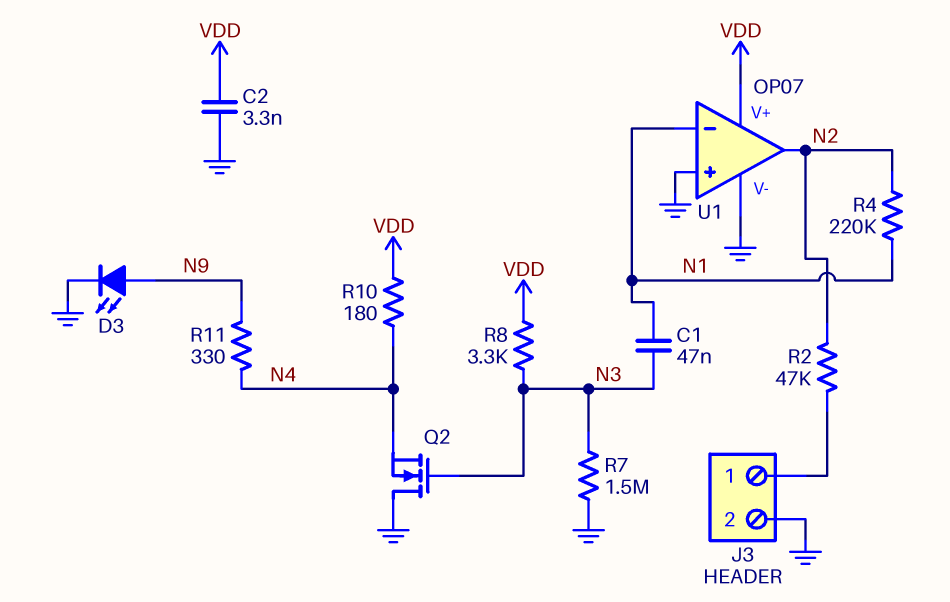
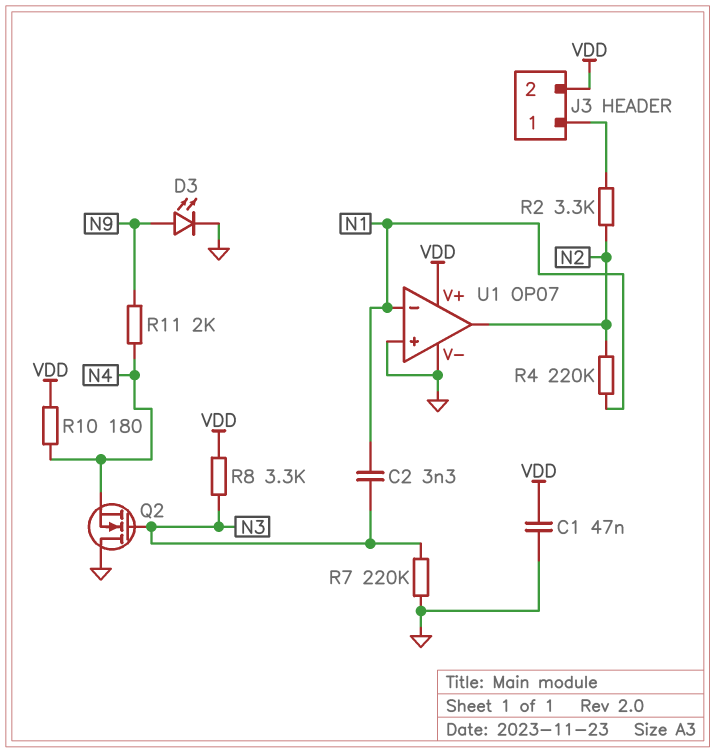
C1: 47nF (N1, N3) -> 47nF (GND, VDD)
C2: 3.3nF (GND, VDD) -> 3.3nF (N1, N3)
J3 pin 2: GND -> VDD
R2: 47k (J3/1, N2) -> 3.3k (J3/1, N2)
R7: 1.5M (GND, N3) -> 220k (GND, N3)
R11: 330 (N4, N9) -> 2k (N4, N9)

